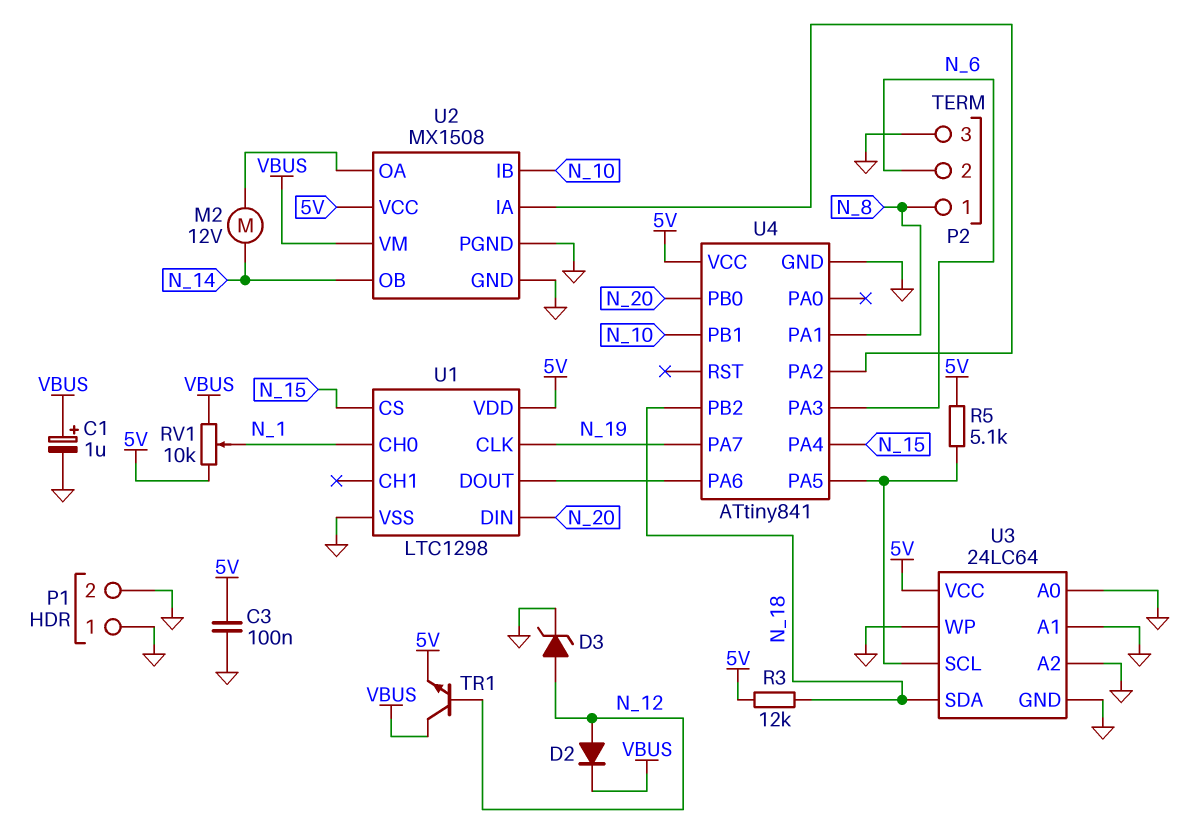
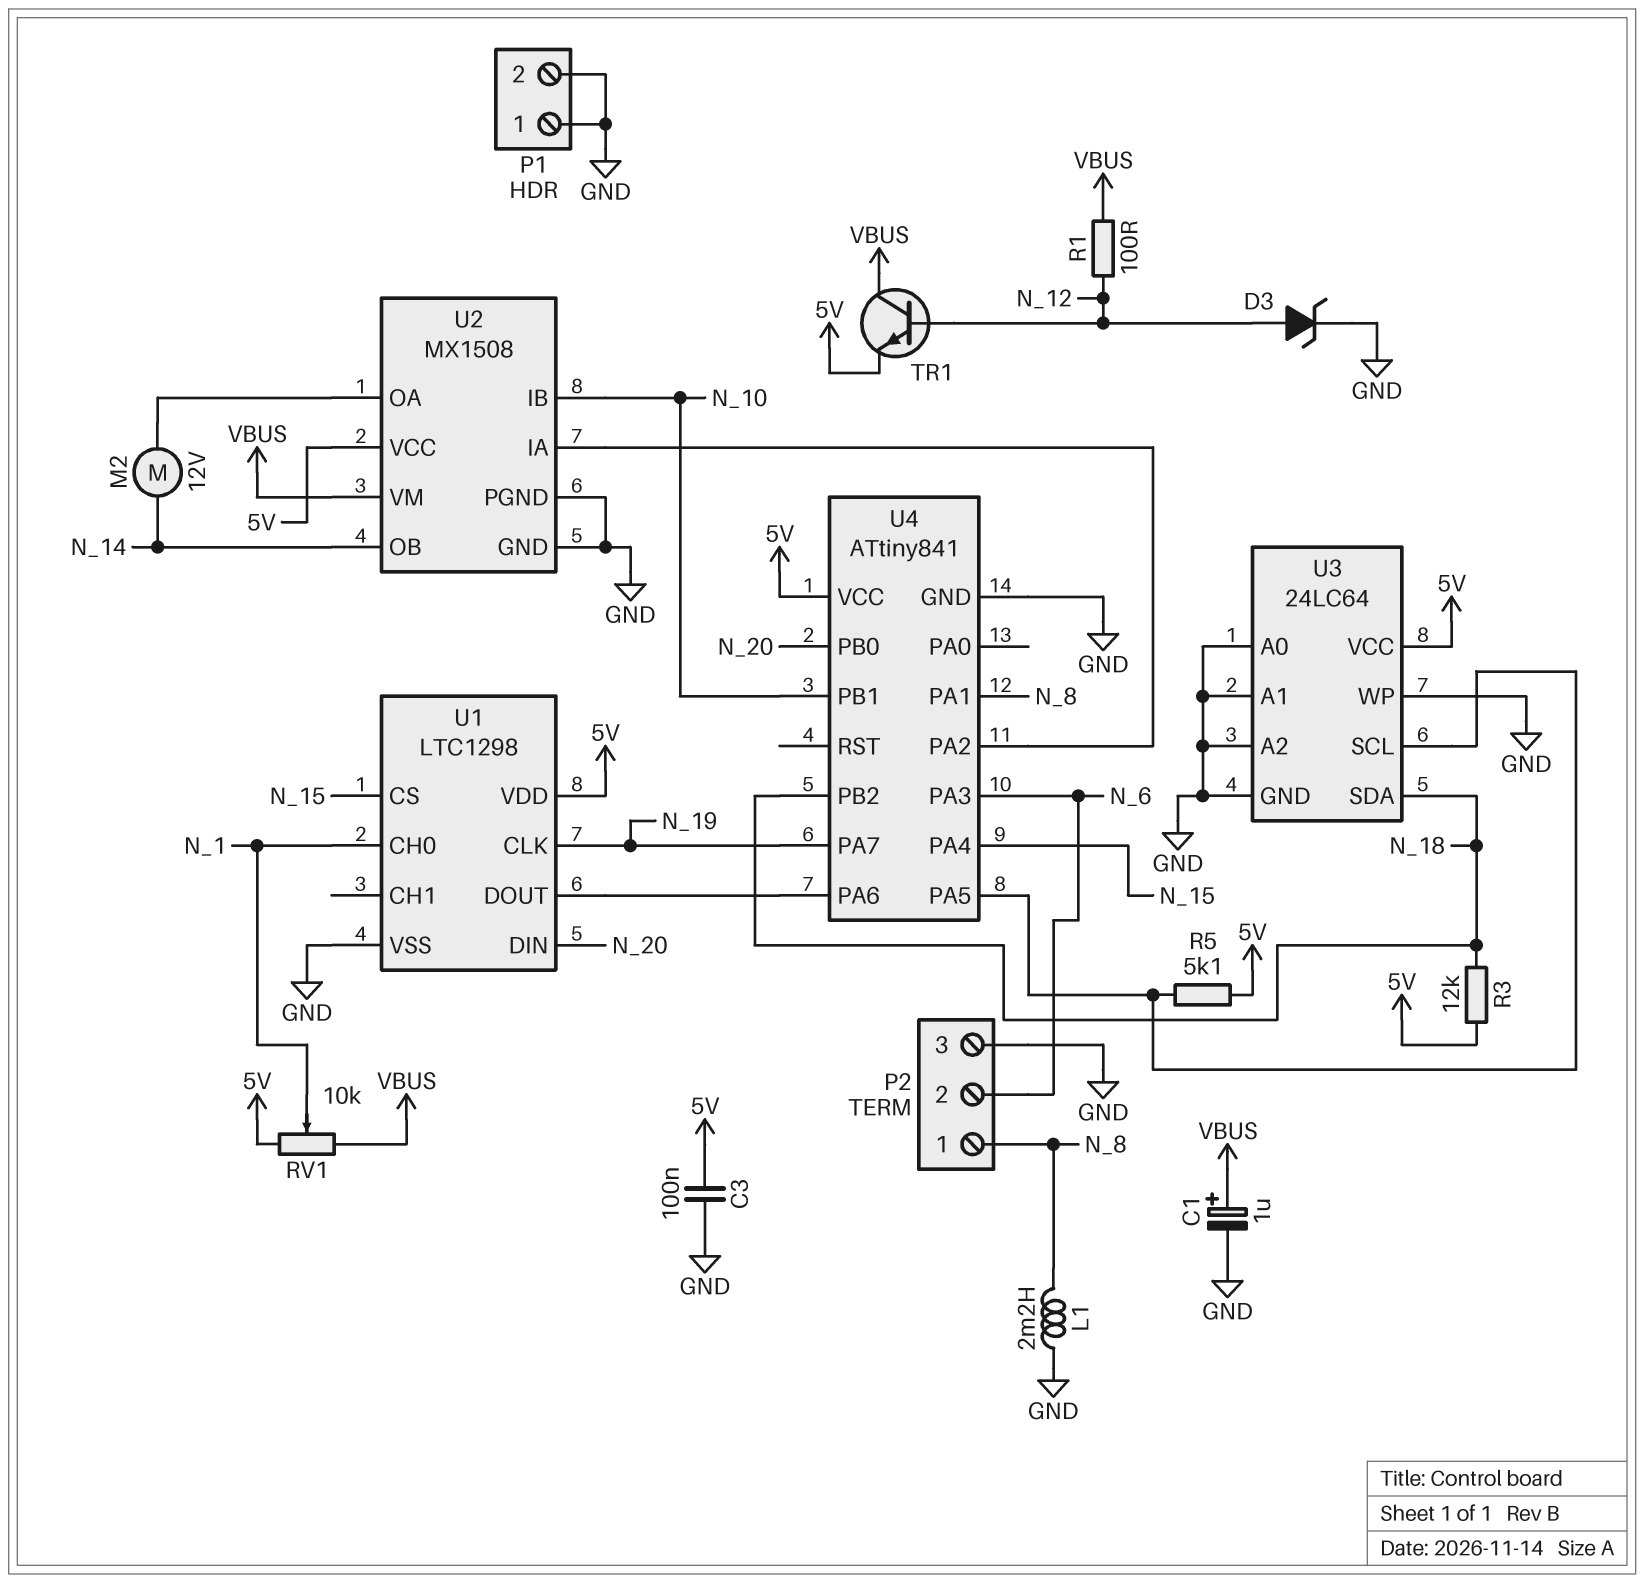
D2: diode (A N_12, K VBUS) -> none
L1: none -> 2.2mH (GND, N_8)
R1: none -> 100 (N_12, VBUS)

